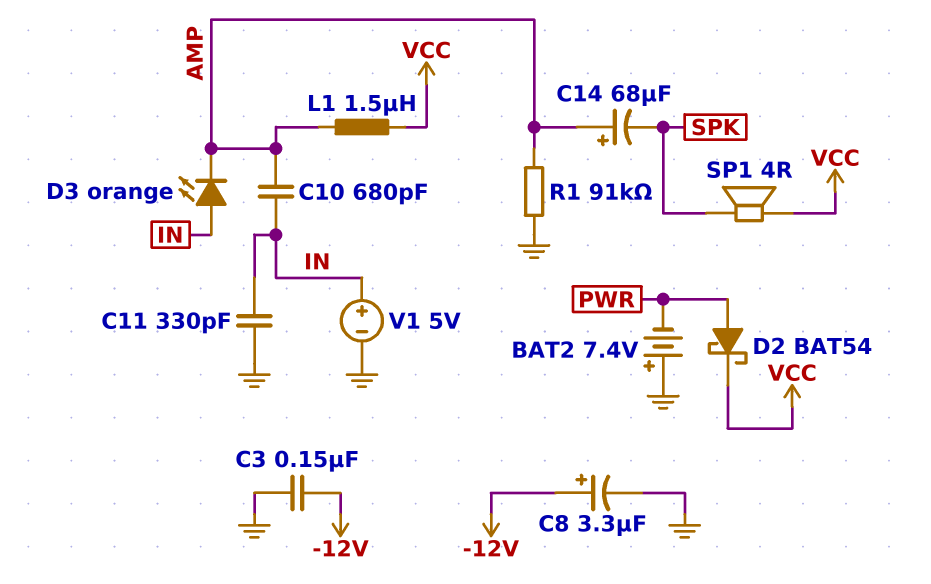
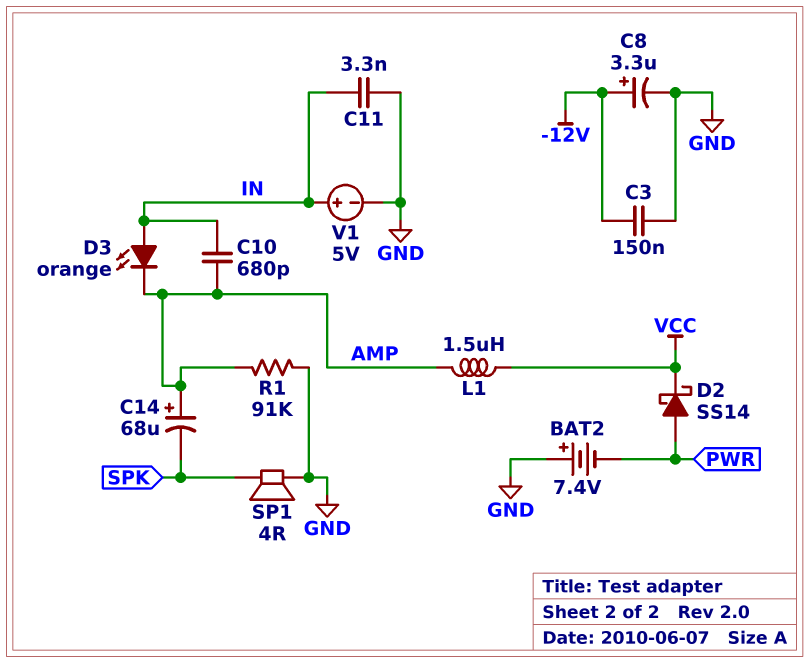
C11: 330pF (GND, IN) -> 3.3nF (GND, IN)
D2: schottky BAT54 (A PWR, K VCC) -> schottky SS14 (A PWR, K VCC)
SP1: speaker 4R (SPK, VCC) -> speaker 4R (GND, SPK)

